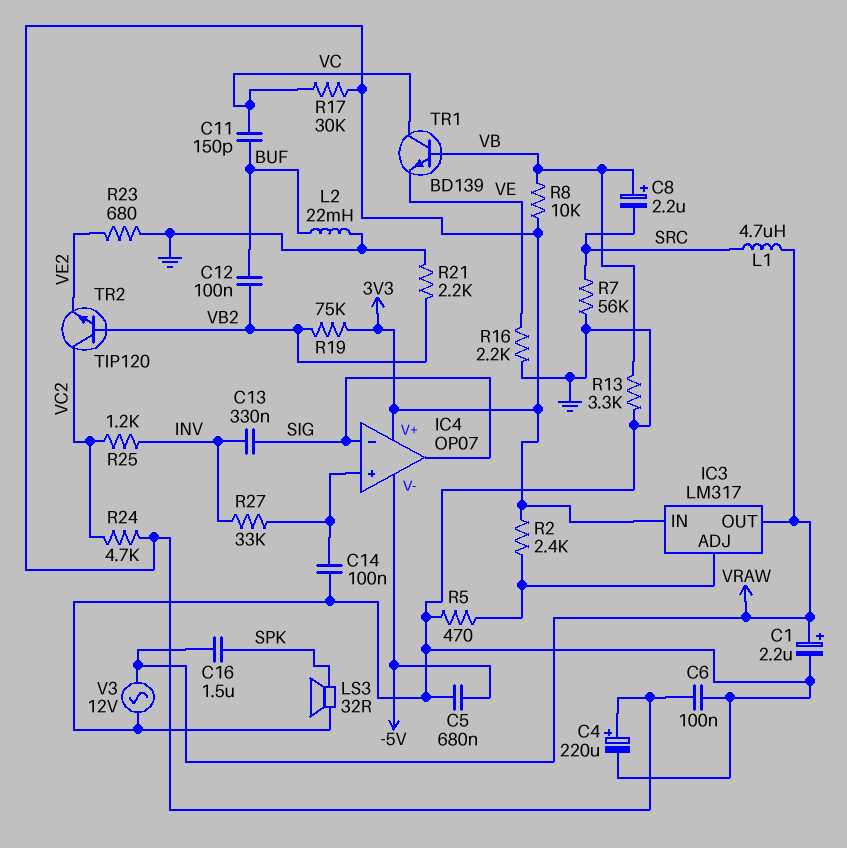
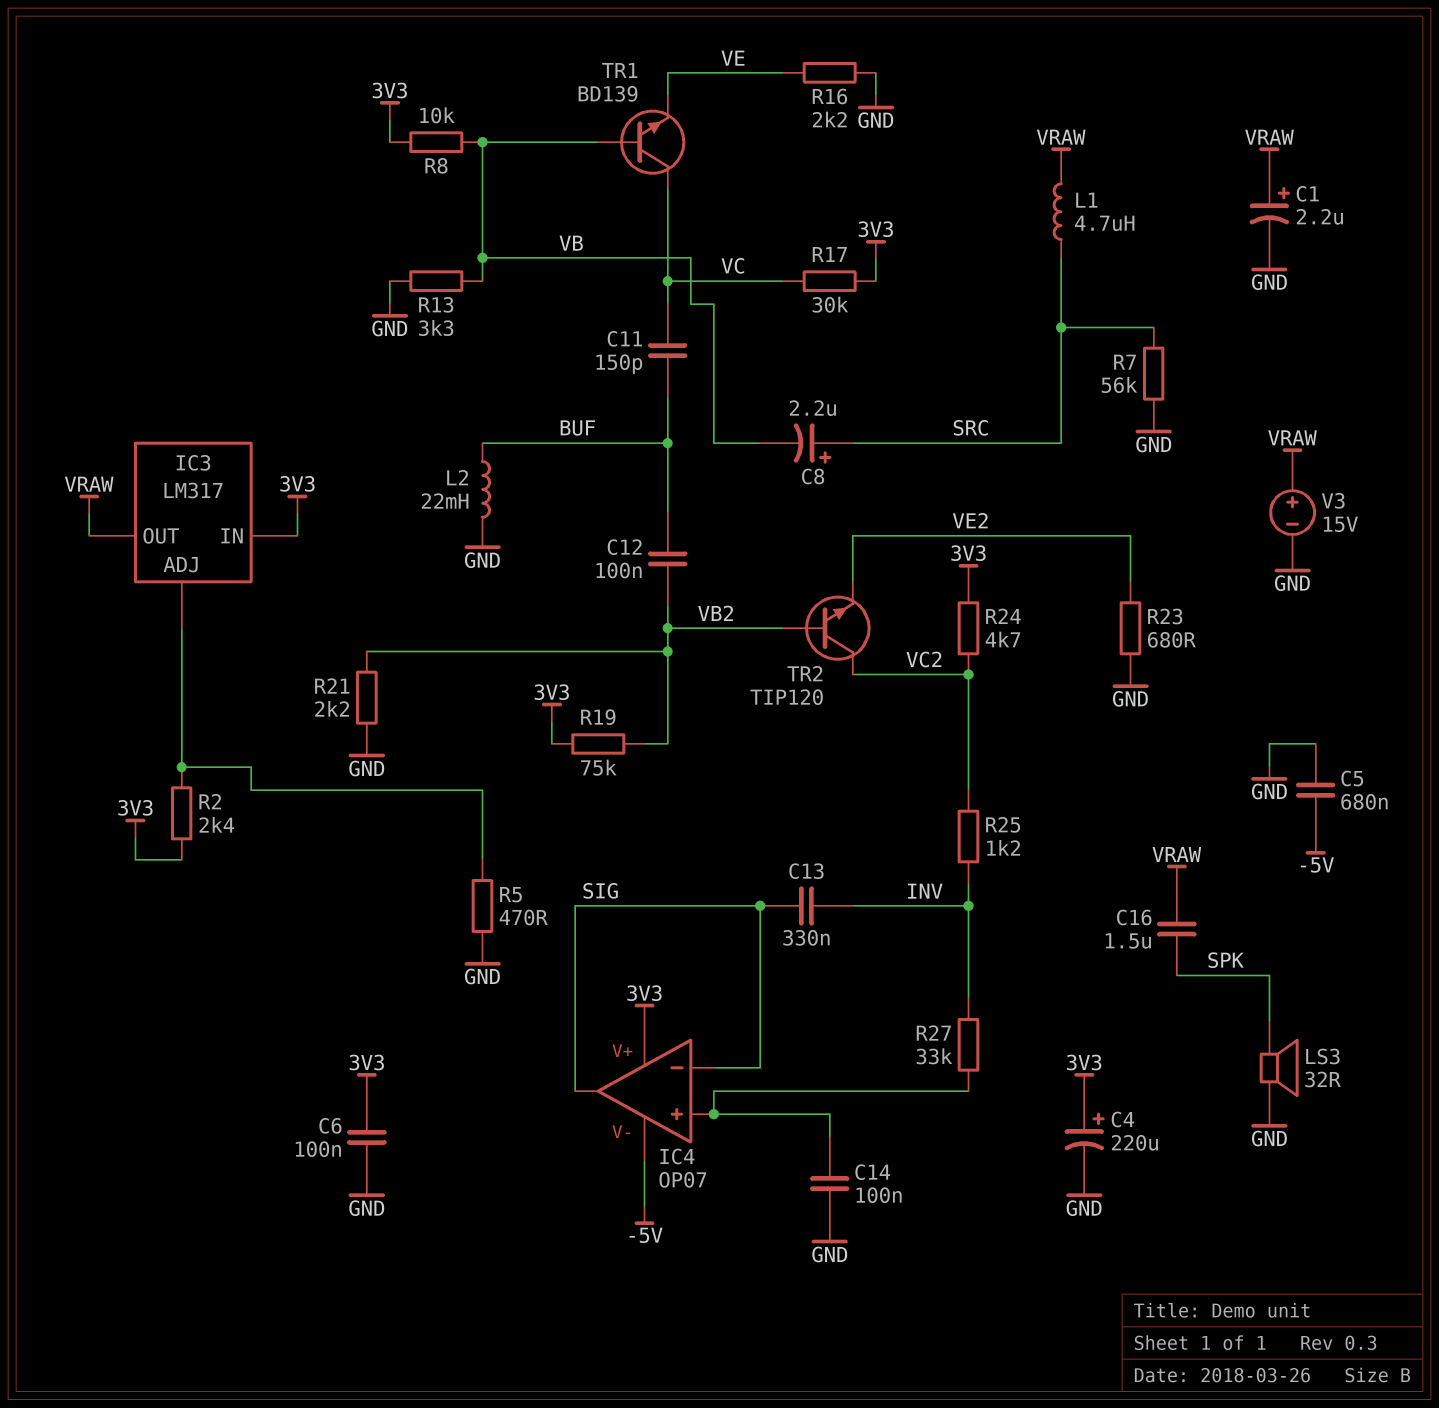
C8: 2.2uF (plus VB, minus SRC) -> 2.2uF (plus SRC, minus VB)
V3: AC 12V (GND, VRAW) -> 15V (plus VRAW, minus GND)

